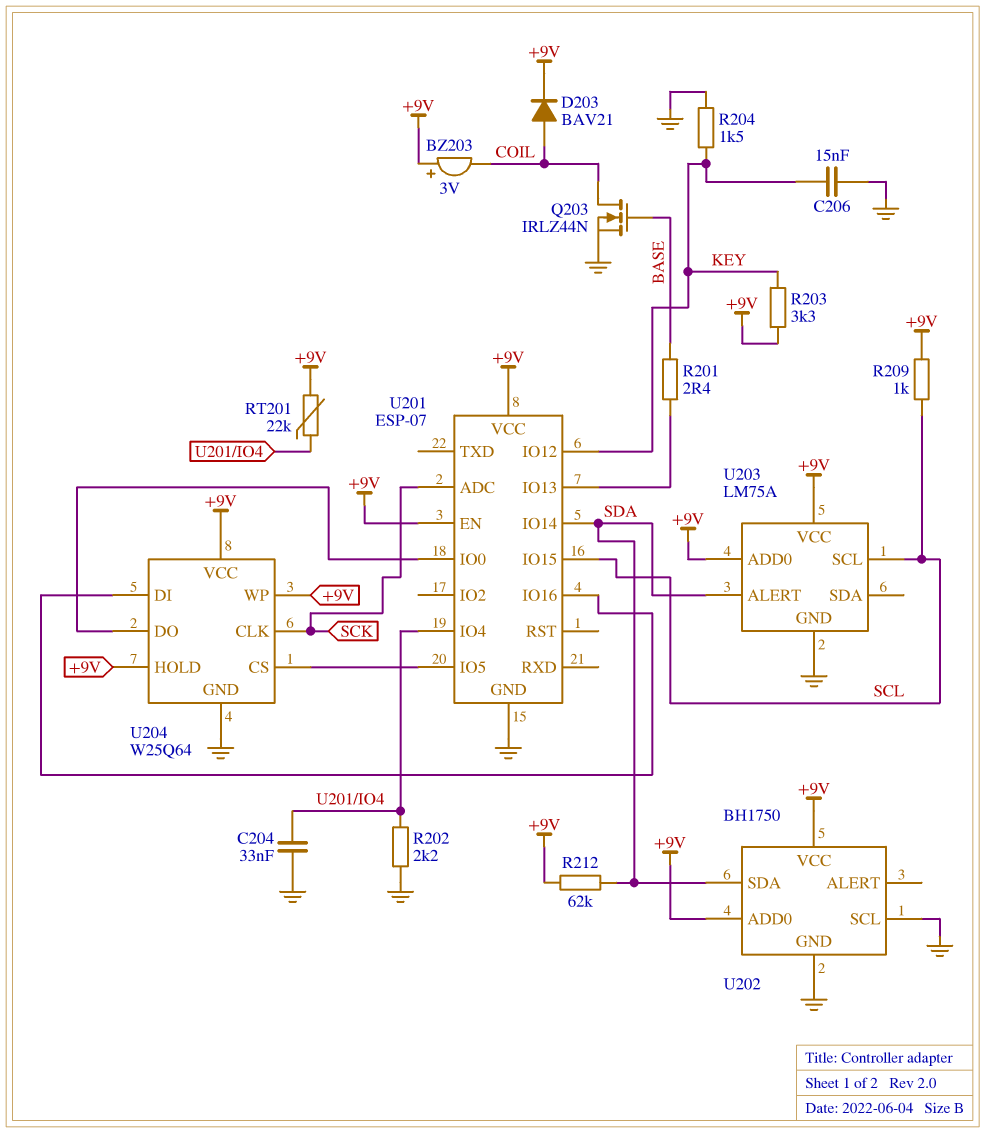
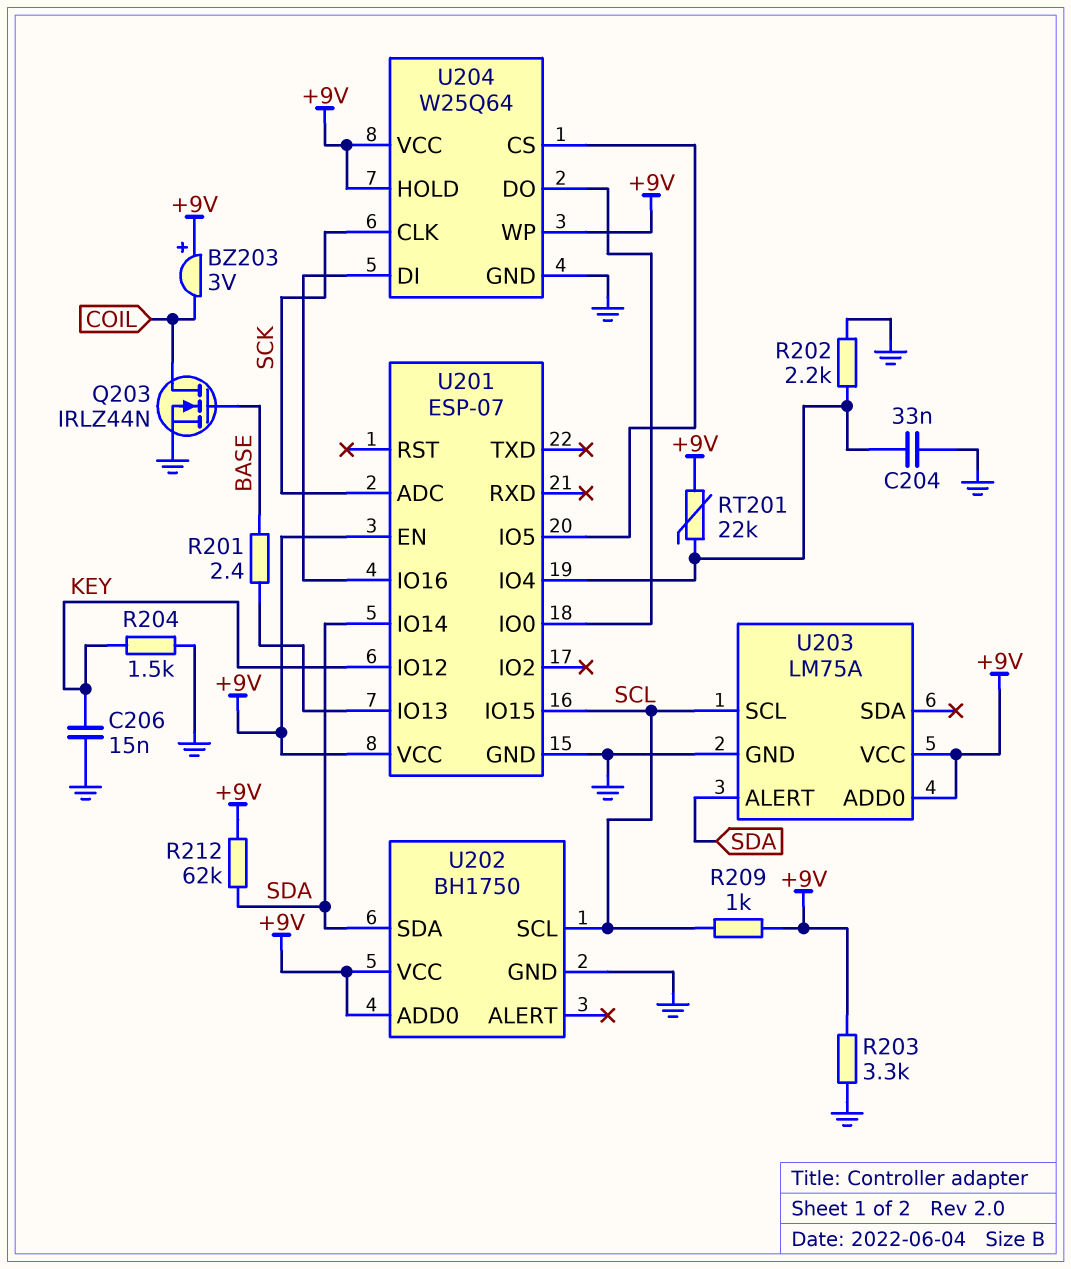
D203: diode BAV21 (A COIL, K +9V) -> none
R203: 3.3k (+9V, KEY) -> 3.3k (+9V, GND)
U202 pin SCL: GND -> SCL

